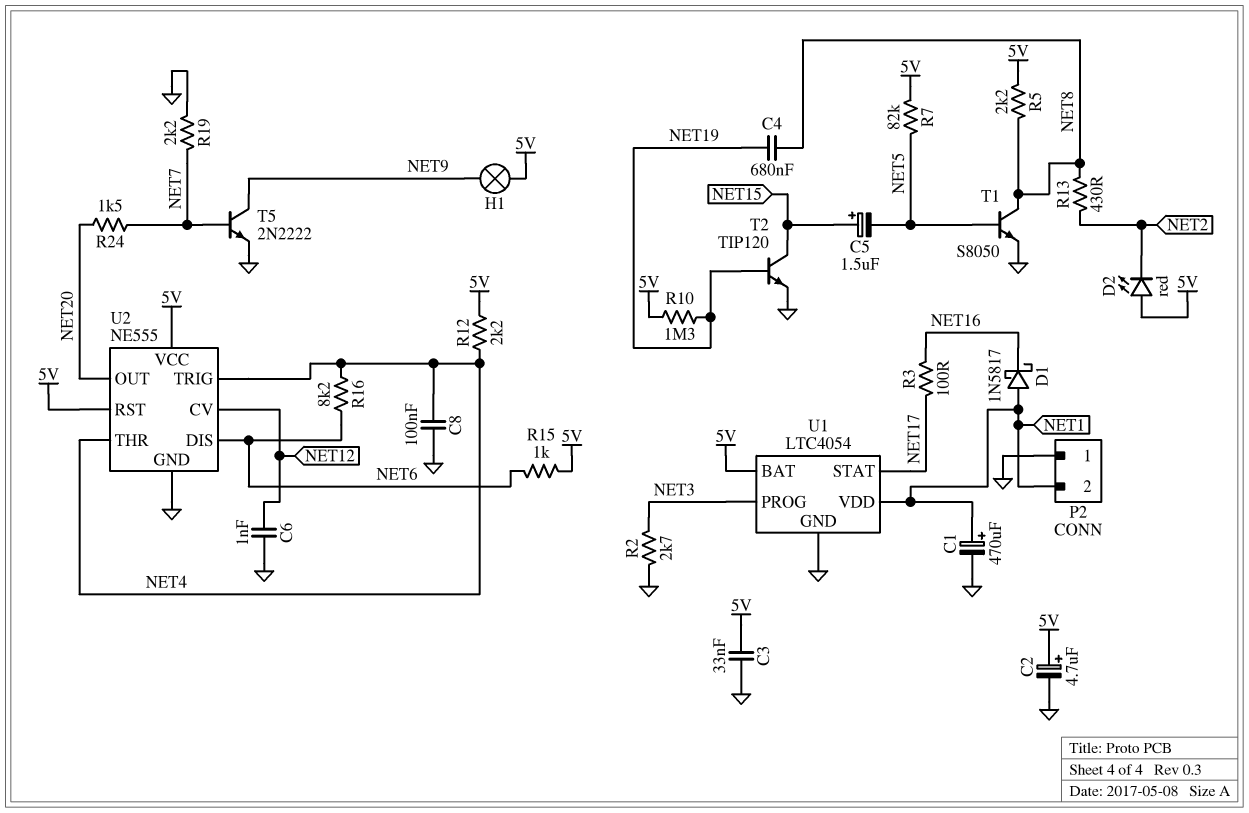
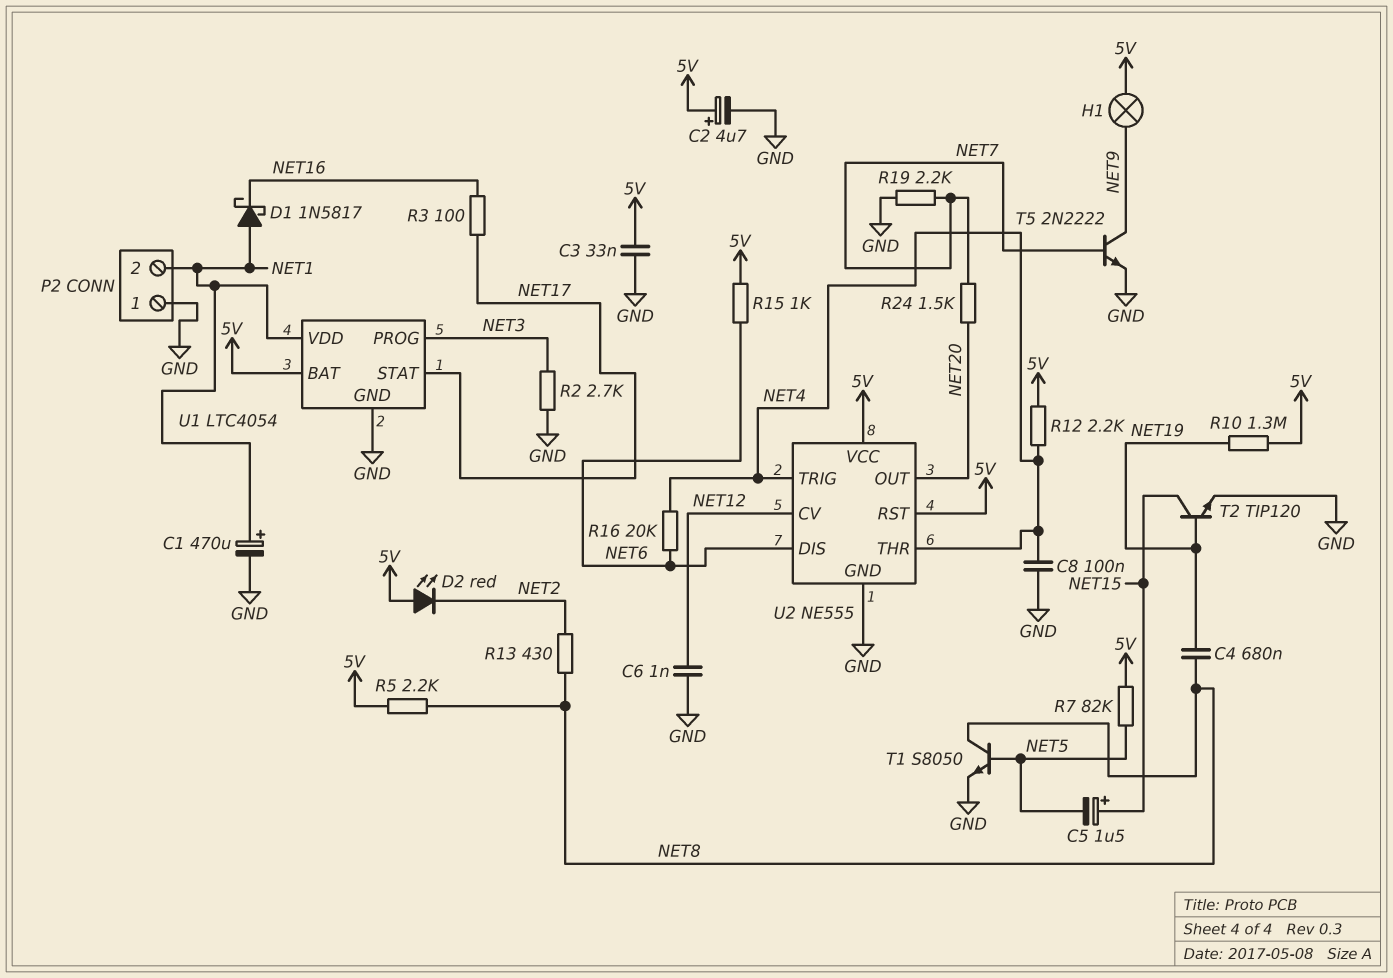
R16: 8.2k (NET4, NET6) -> 20k (NET4, NET6)

